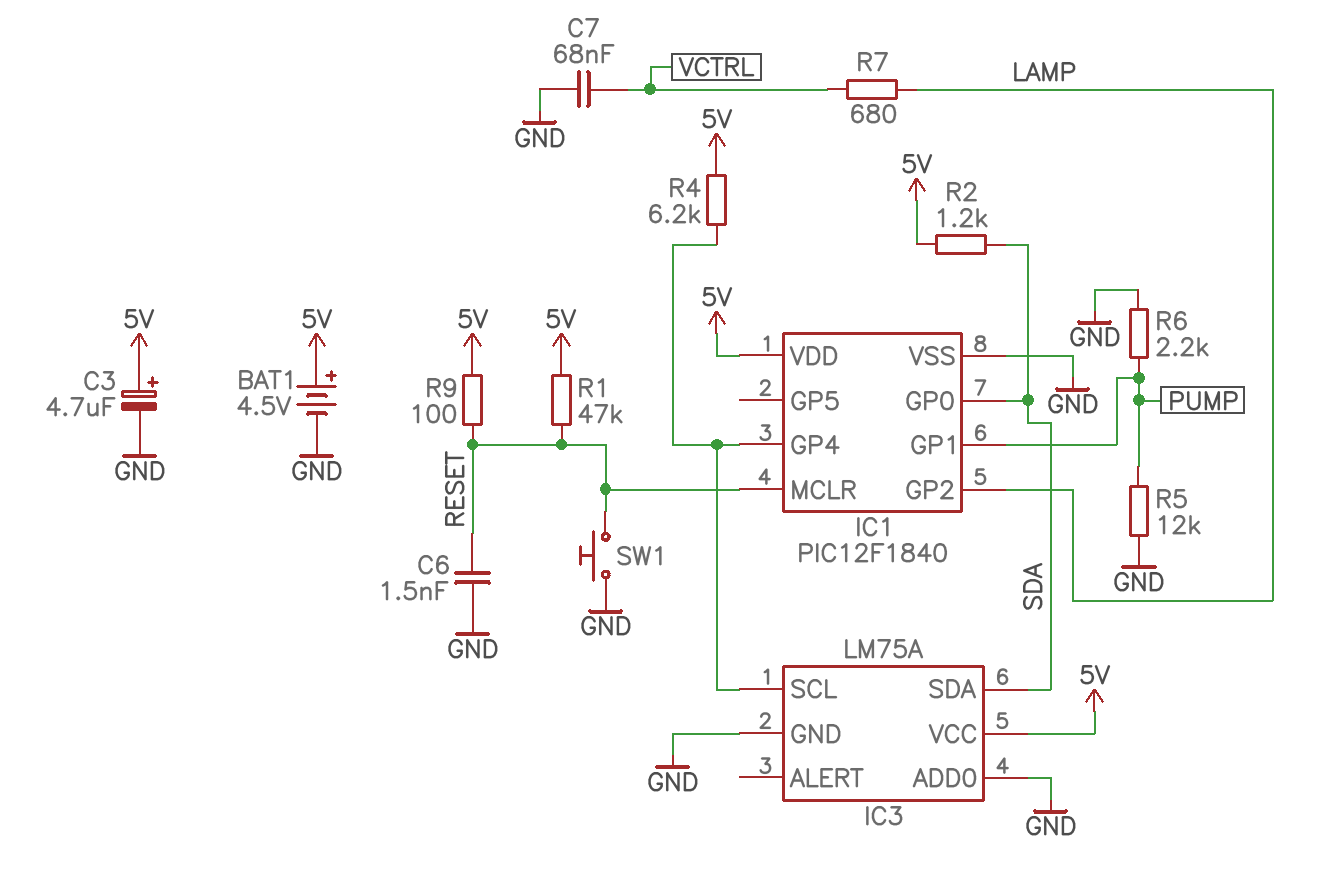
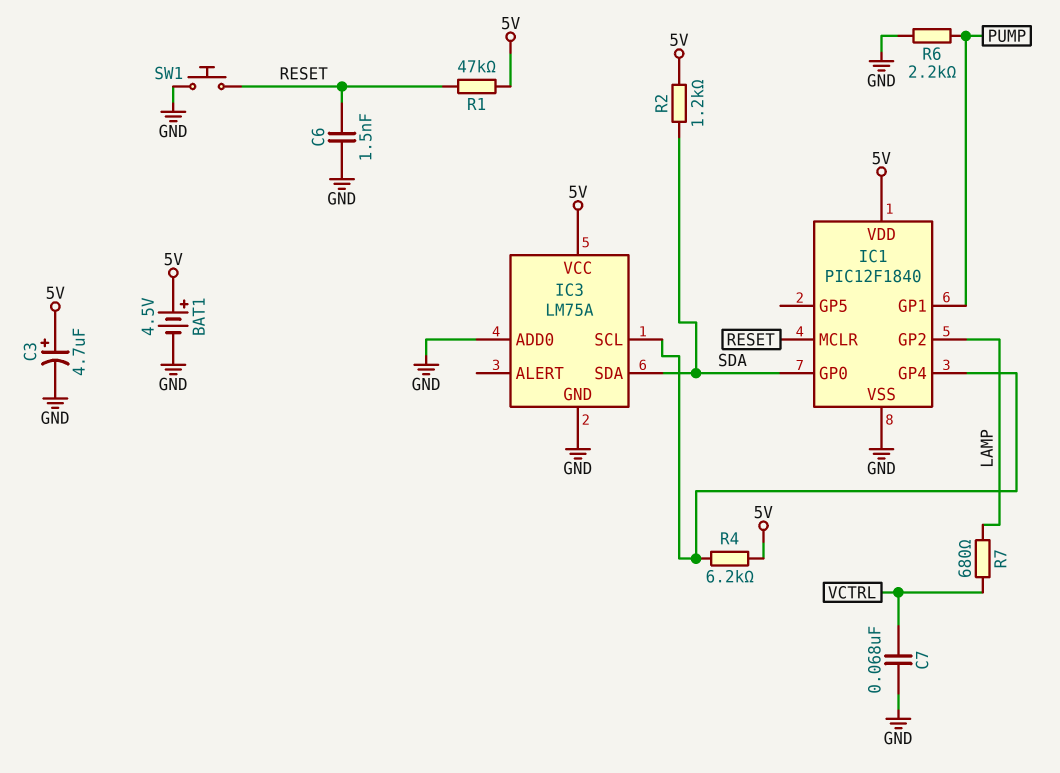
R5: 12k (GND, PUMP) -> none
R9: 100 (5V, RESET) -> none

